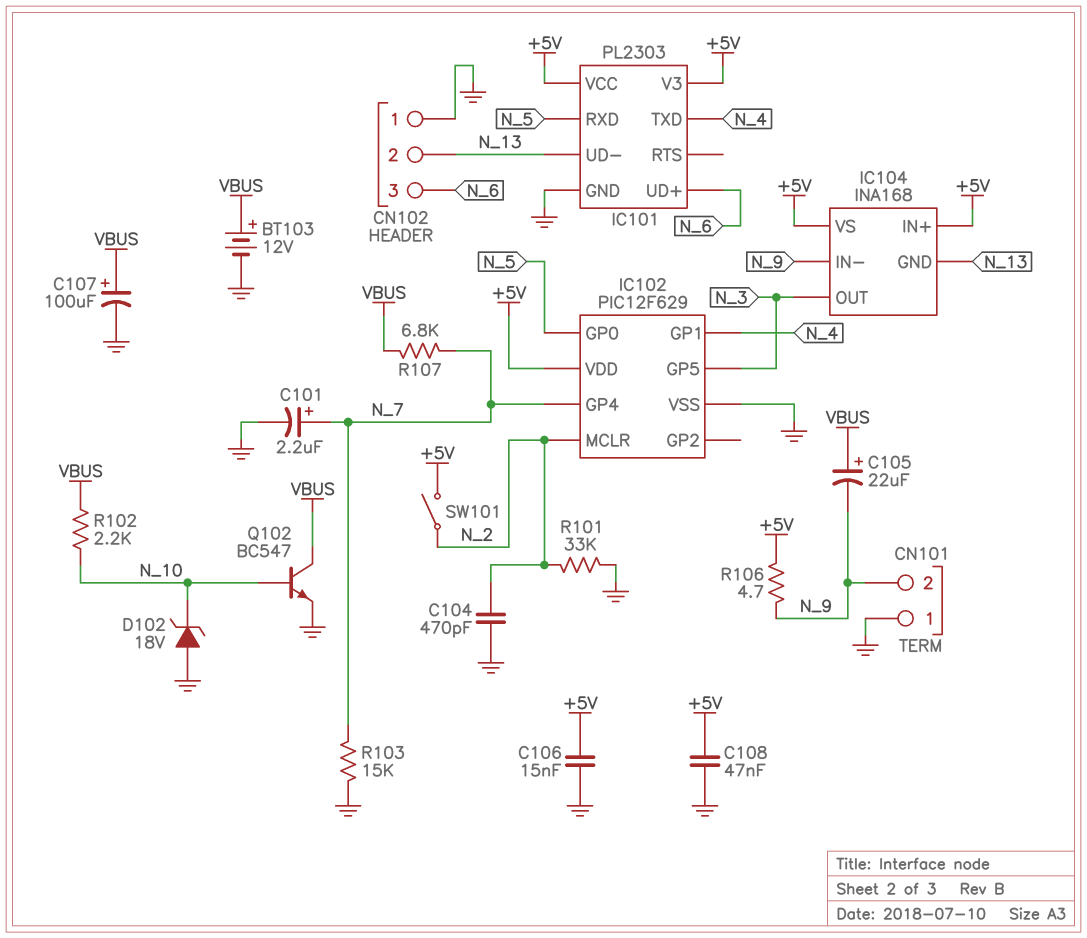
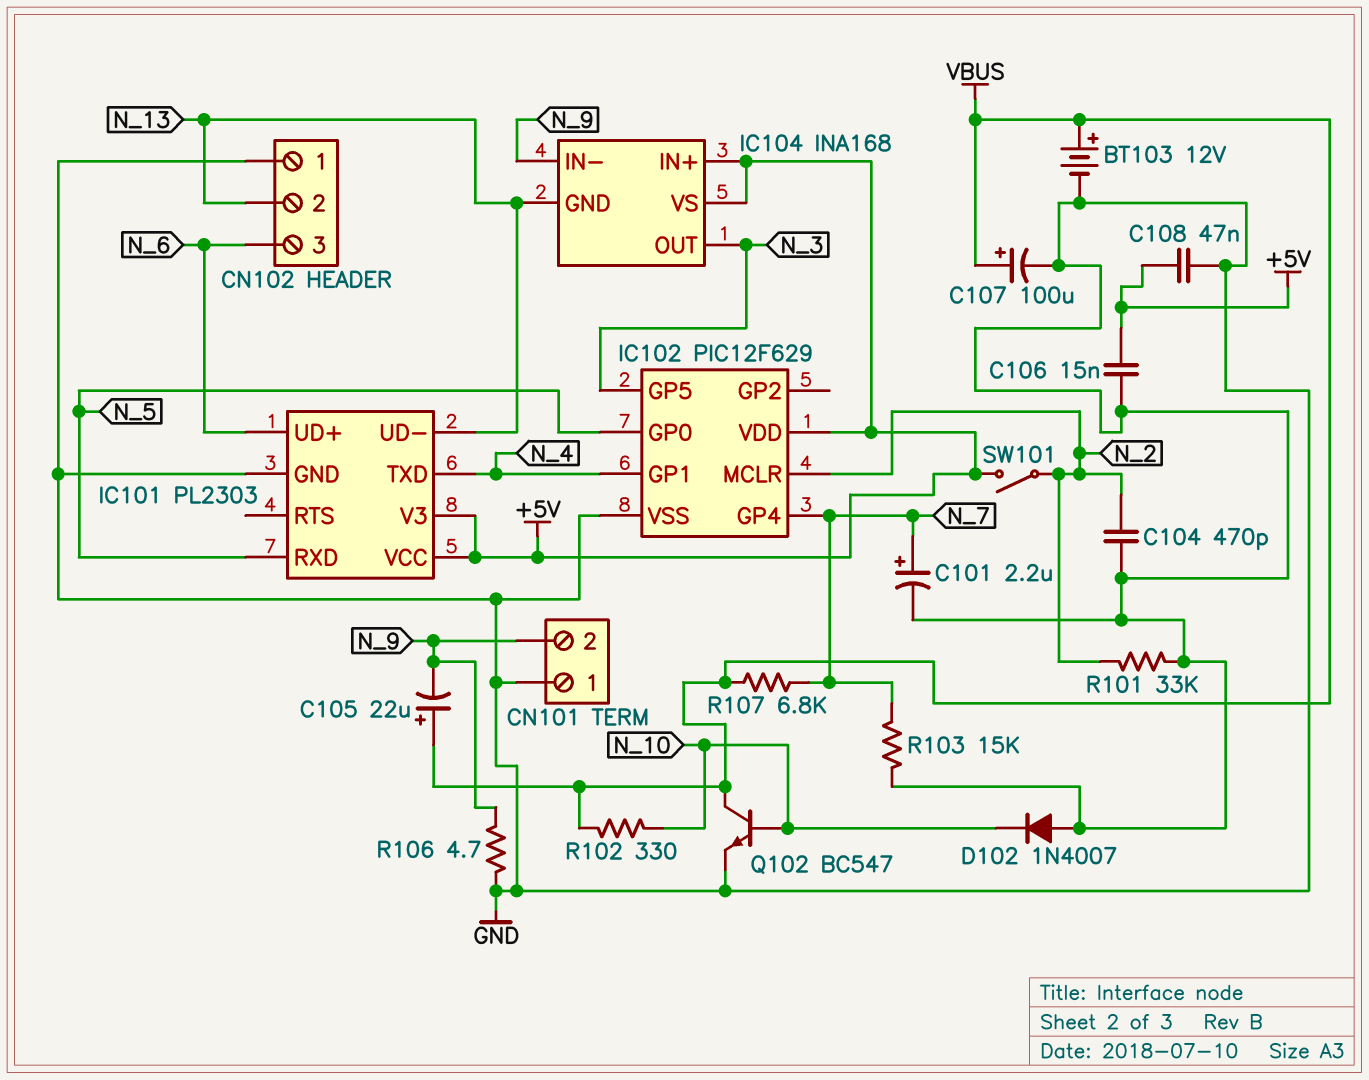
D102: zener 18V (A GND, K N_10) -> diode 1N4007 (A GND, K N_10)
R102: 2.2k (N_10, VBUS) -> 330 (N_10, VBUS)
R106: 4.7 (+5V, N_9) -> 4.7 (GND, N_9)

